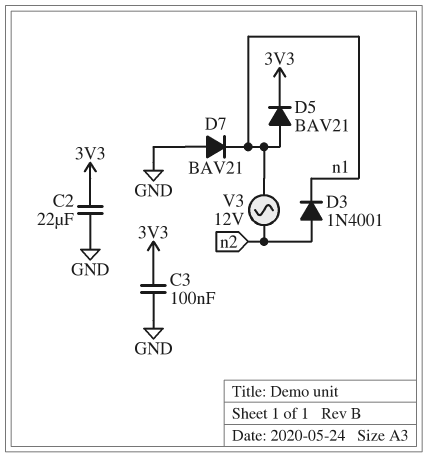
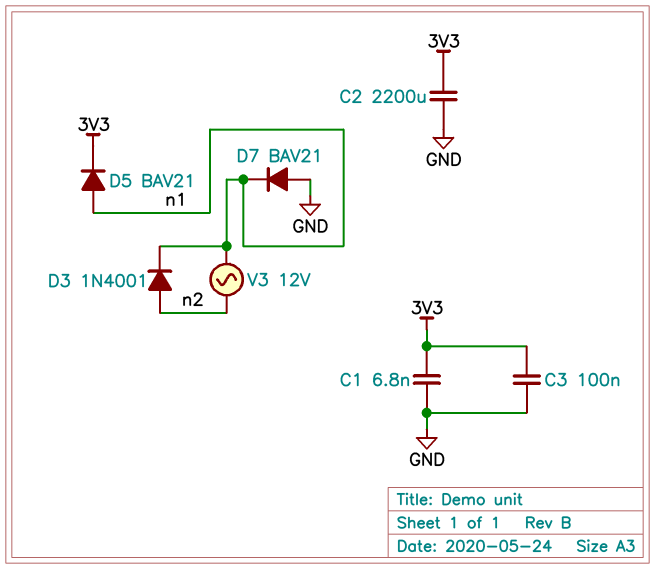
C1: none -> 6.8nF (3V3, GND)
C2: 22uF (3V3, GND) -> 2200uF (3V3, GND)

